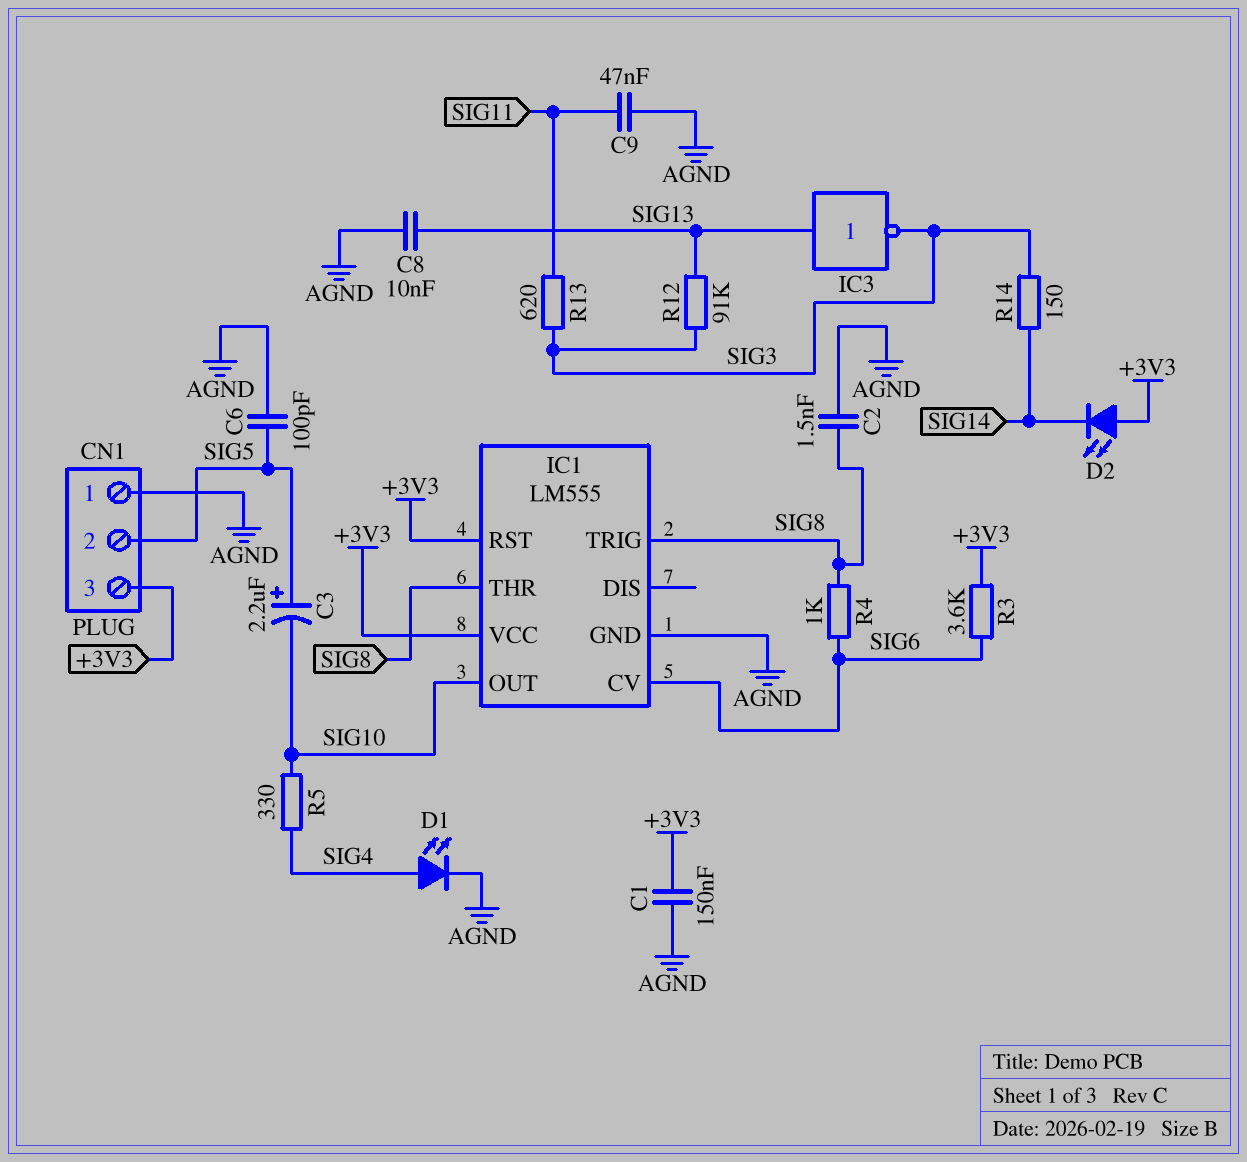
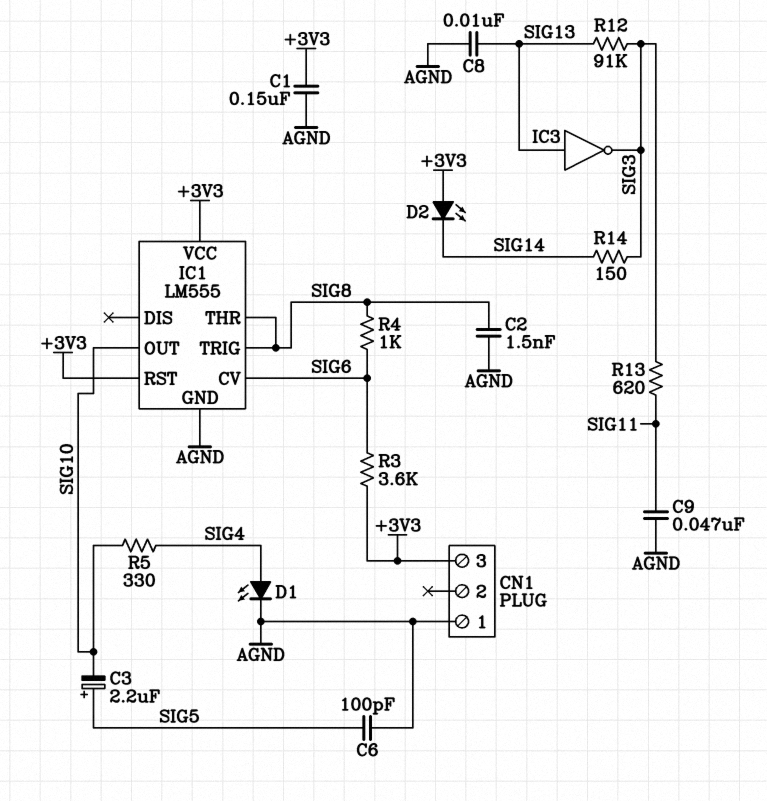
CN1 pin 2: SIG5 -> none

